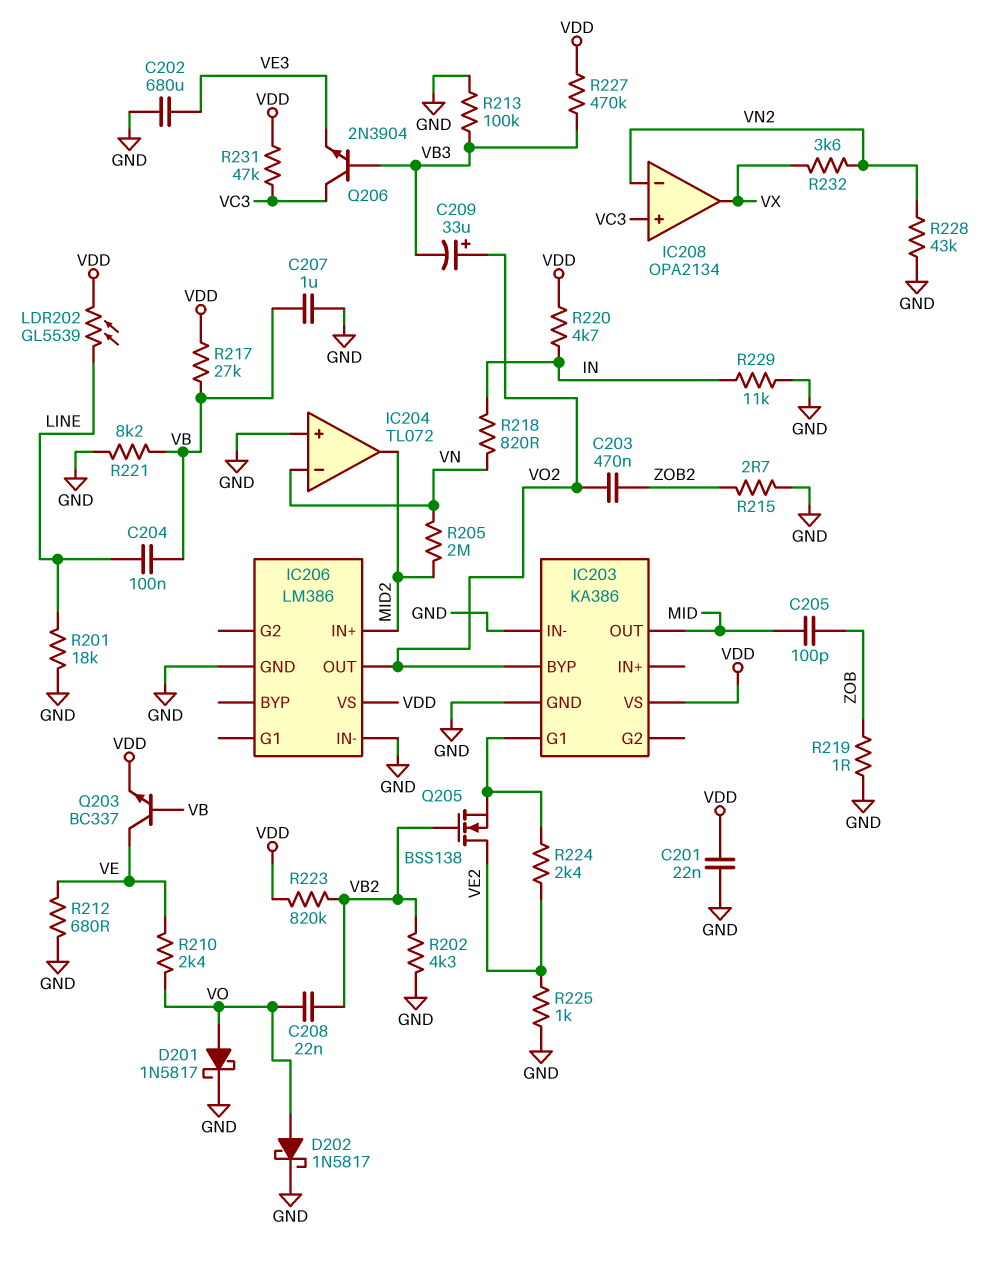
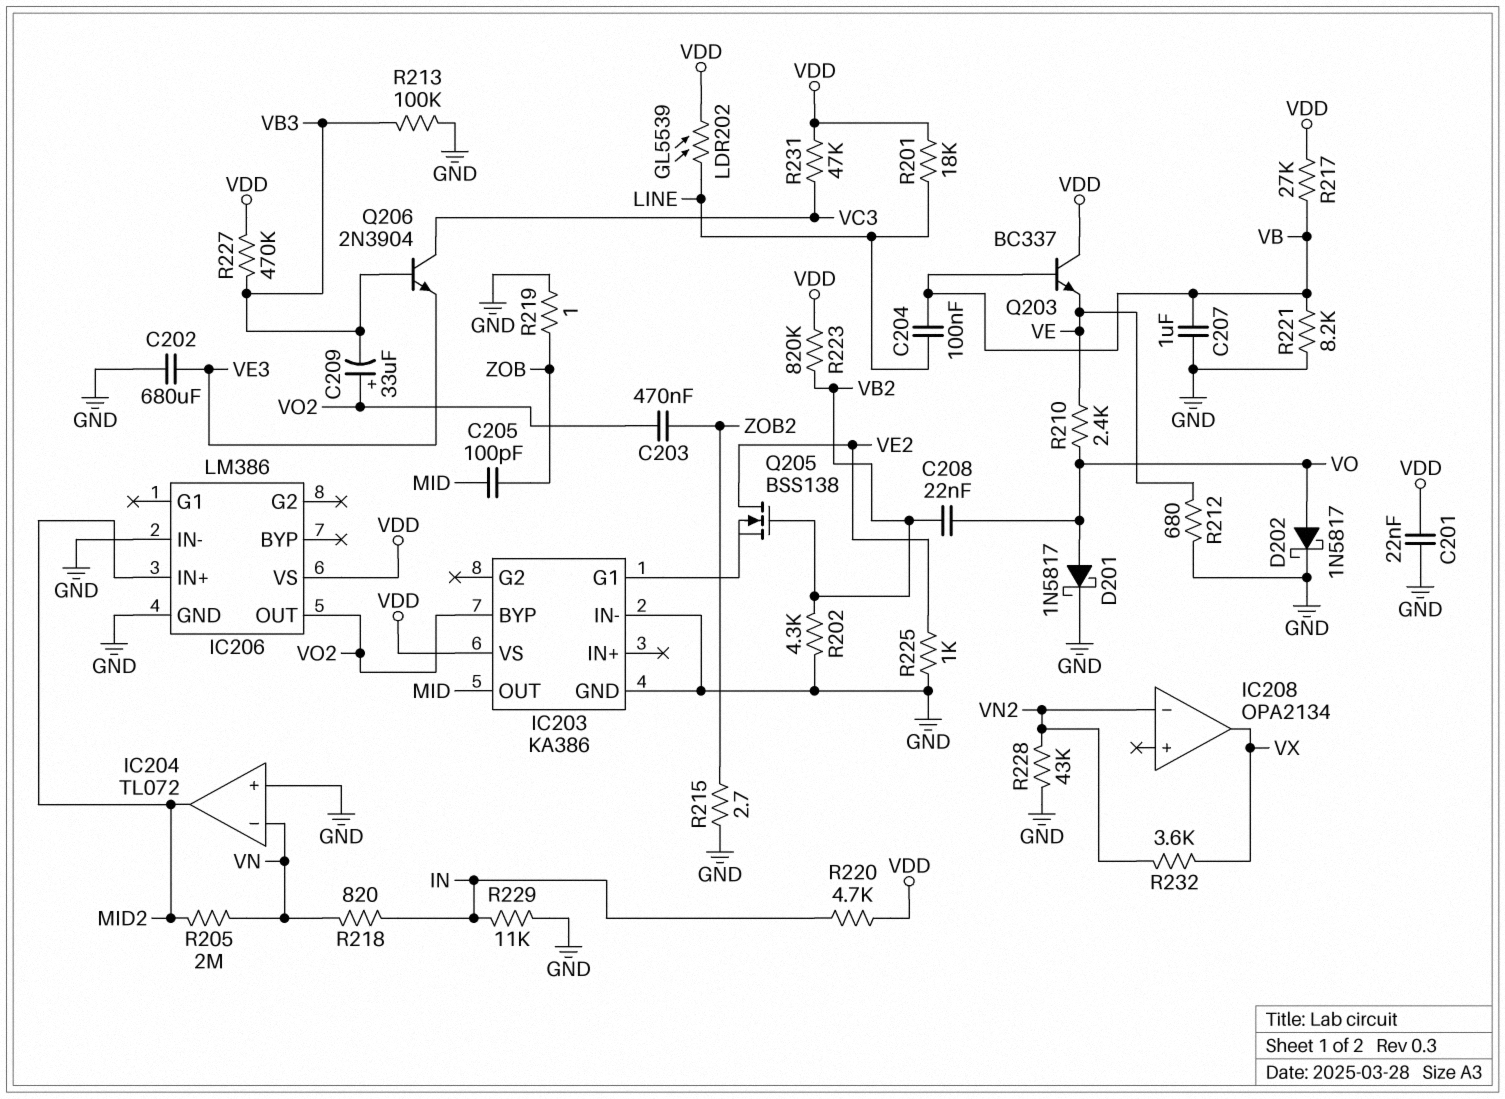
IC208 pin in+: VC3 -> none
Q203: NPN BC337 (B VB, C VE, E VDD) -> NPN BC337 (B VB, C VDD, E VE)
R201: 18k (GND, LINE) -> 18k (LINE, VDD)
R224: 2.4k (IC203/G1, VE2) -> none

